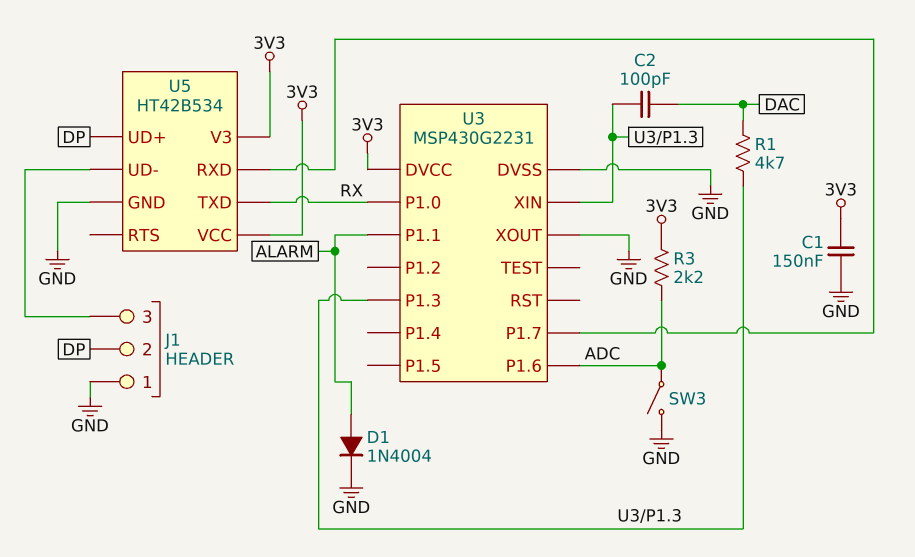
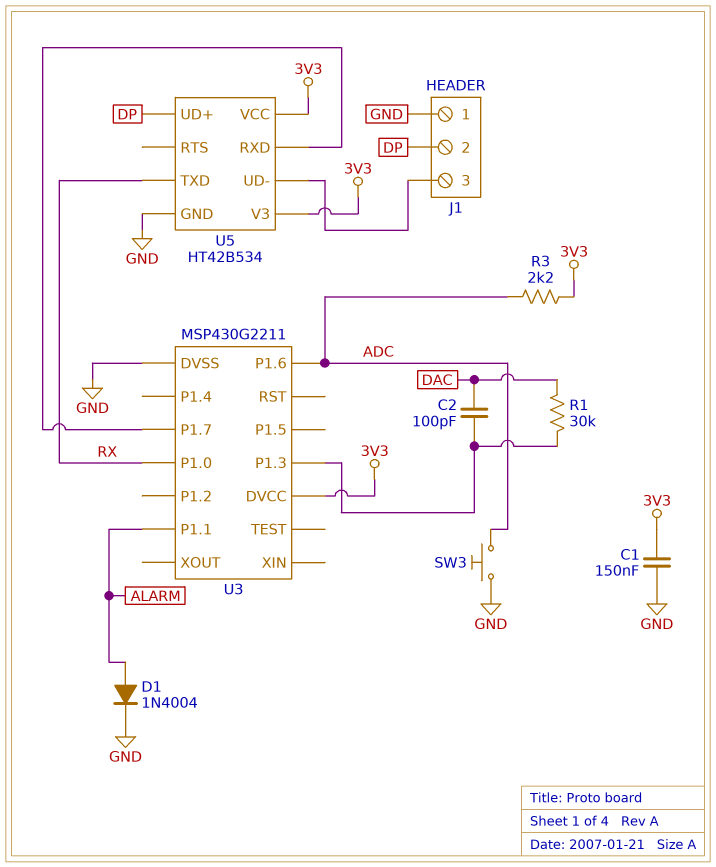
R1: 4.7k (DAC, U3/P1.3) -> 30k (DAC, U3/P1.3)
SW3: switch (ADC, GND) -> button (ADC, GND)
U3: MSP430G2231 -> MSP430G2211
U3 pin XIN: U3/P1.3 -> none
U3 pin XOUT: GND -> none

